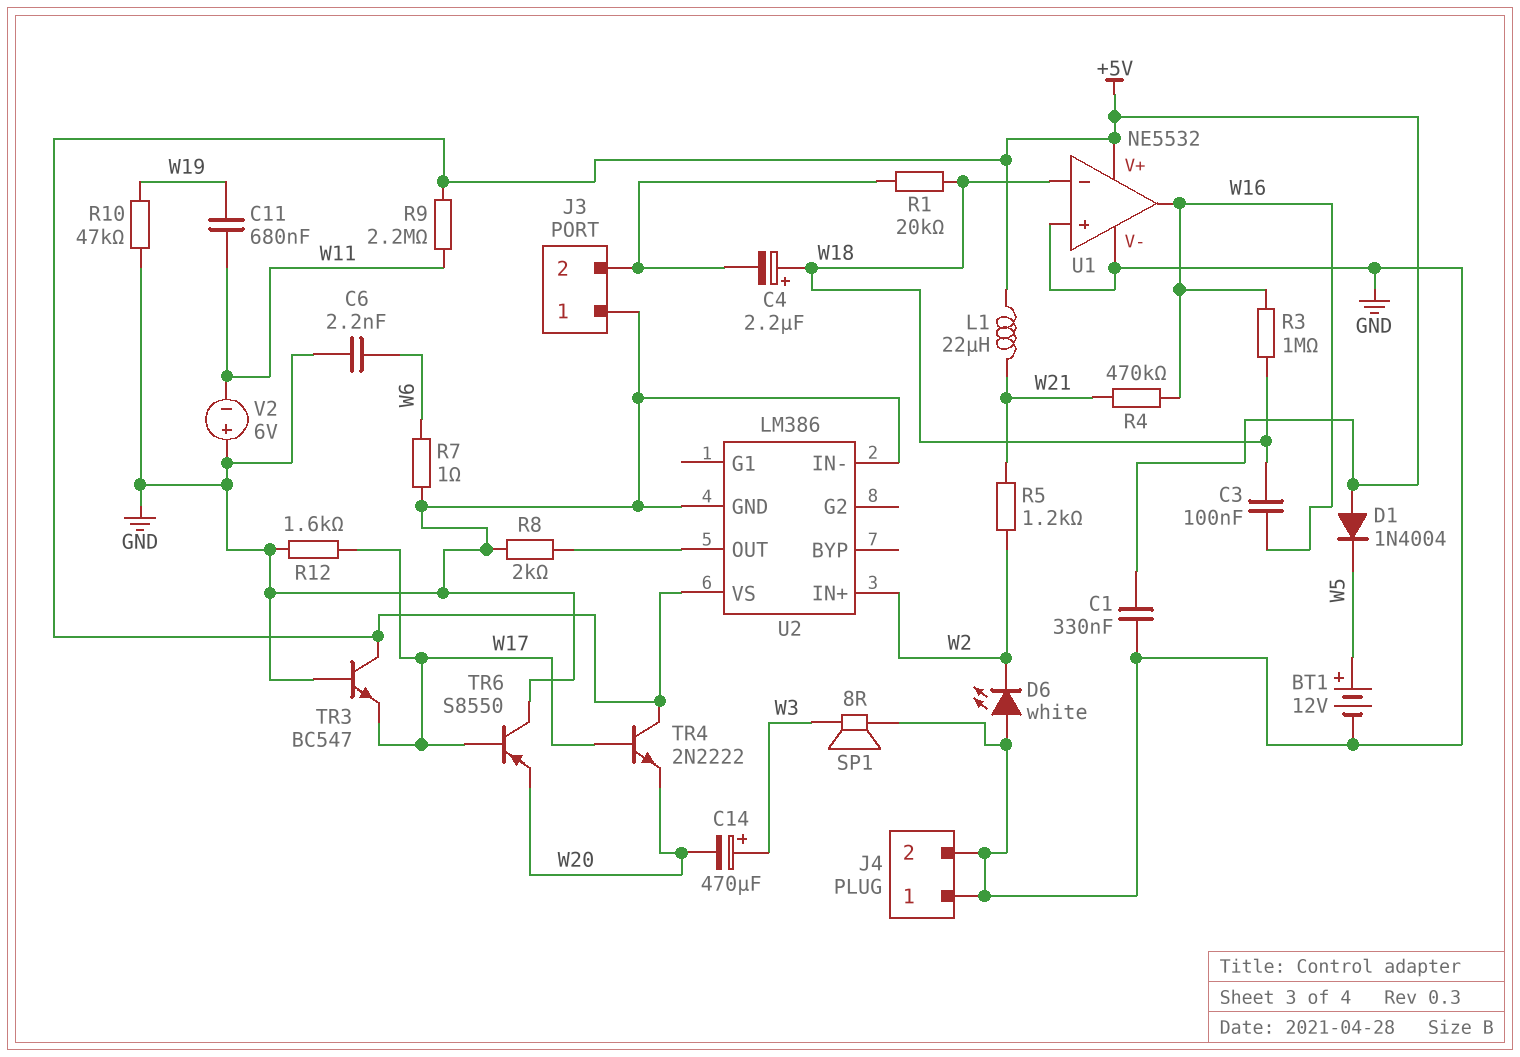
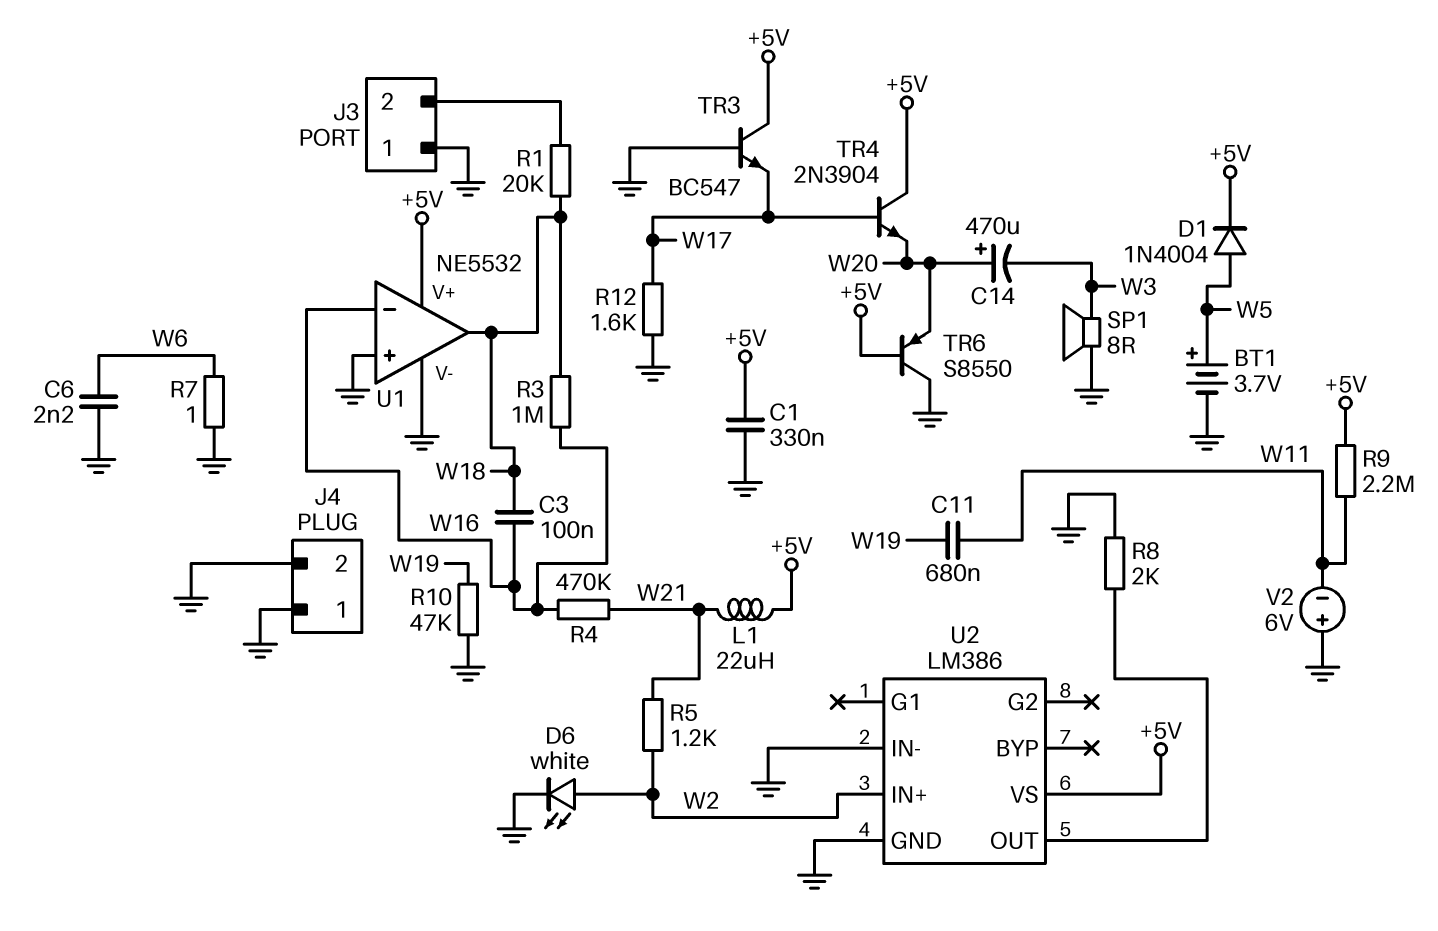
BT1: 12V (plus W5, minus GND) -> 3.7V (plus W5, minus GND)
C4: 2.2uF (plus W18, minus J3/2) -> none
C14: 470uF (plus W3, minus W20) -> 470uF (plus W20, minus W3)
D1: diode 1N4004 (A +5V, K W5) -> diode 1N4004 (A W5, K +5V)
D6: LED white (A GND, K W2) -> LED white (A W2, K GND)
TR4: NPN 2N2222 (B W17, C +5V, E W20) -> NPN 2N3904 (B W17, C +5V, E W20)
TR6: PNP S8550 (B W17, C GND, E W20) -> PNP S8550 (B +5V, C GND, E W20)
U1 pin in-: W18 -> W16
U1 pin out: W16 -> W18

